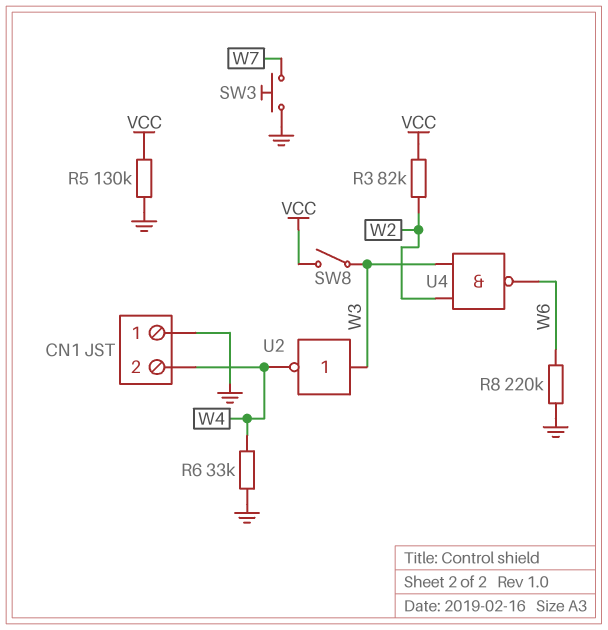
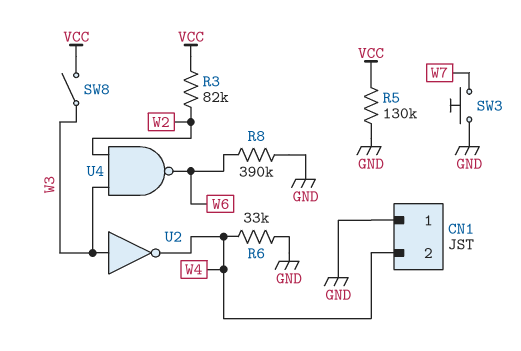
R8: 220k (GND, W6) -> 390k (GND, W6)

